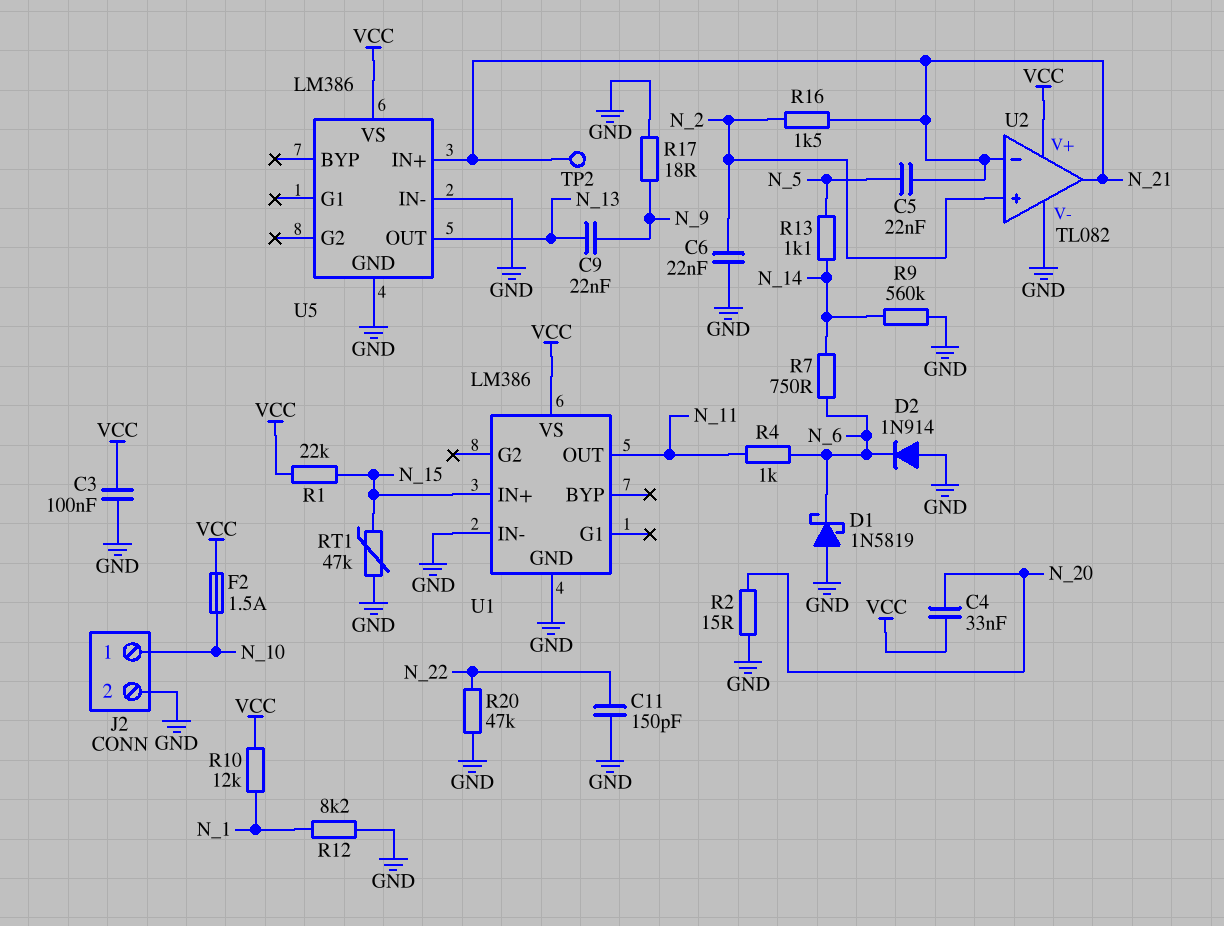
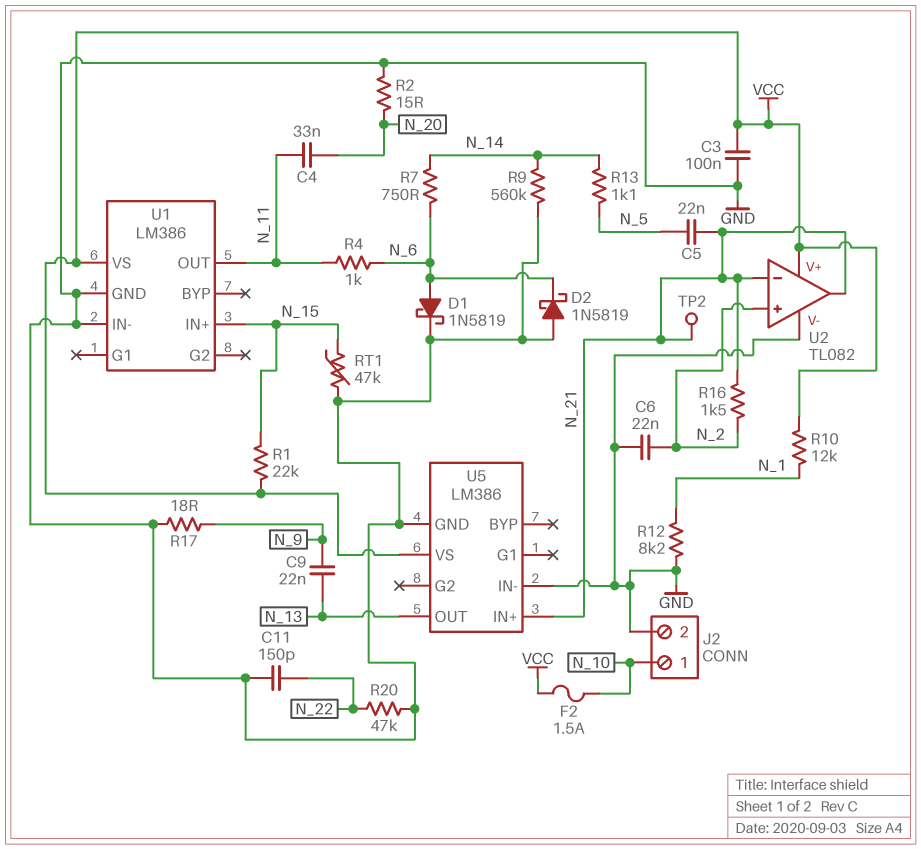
C4: 33nF (N_20, VCC) -> 33nF (N_11, N_20)
D1: schottky 1N5819 (A GND, K N_6) -> schottky 1N5819 (A N_6, K GND)
D2: diode 1N914 (A GND, K N_6) -> schottky 1N5819 (A GND, K N_6)

